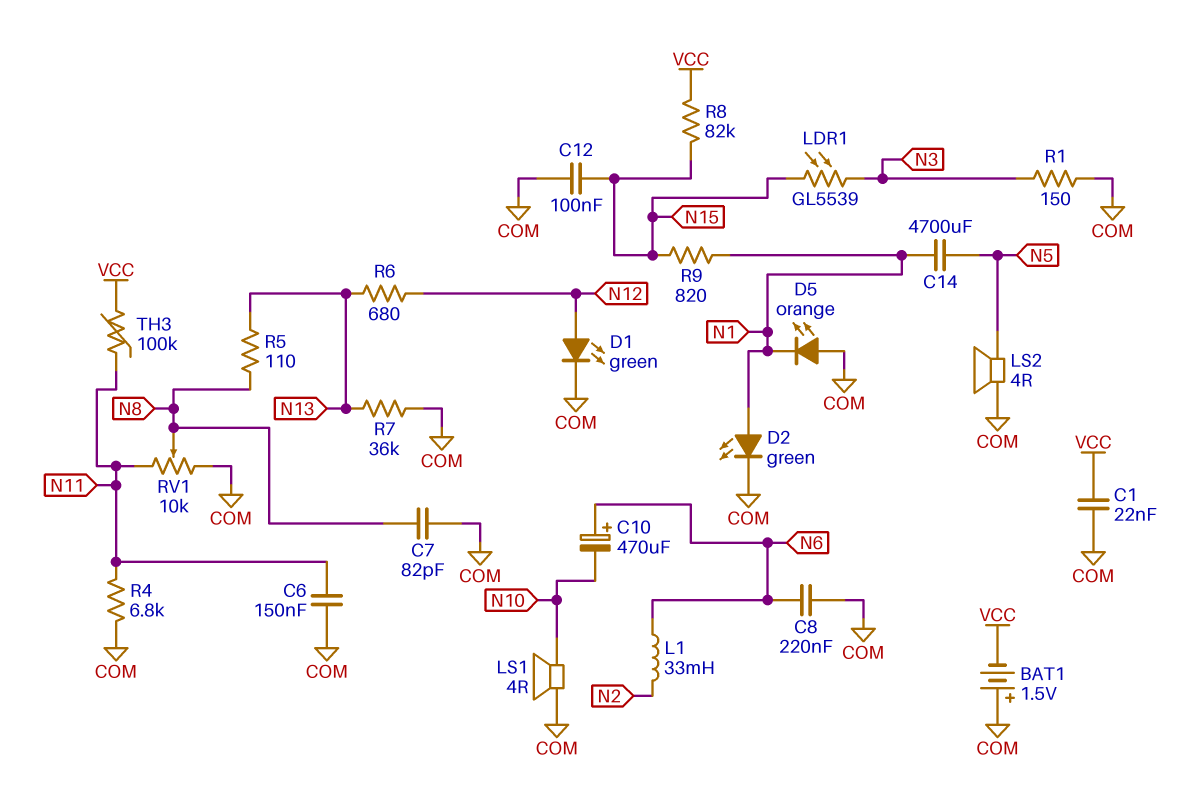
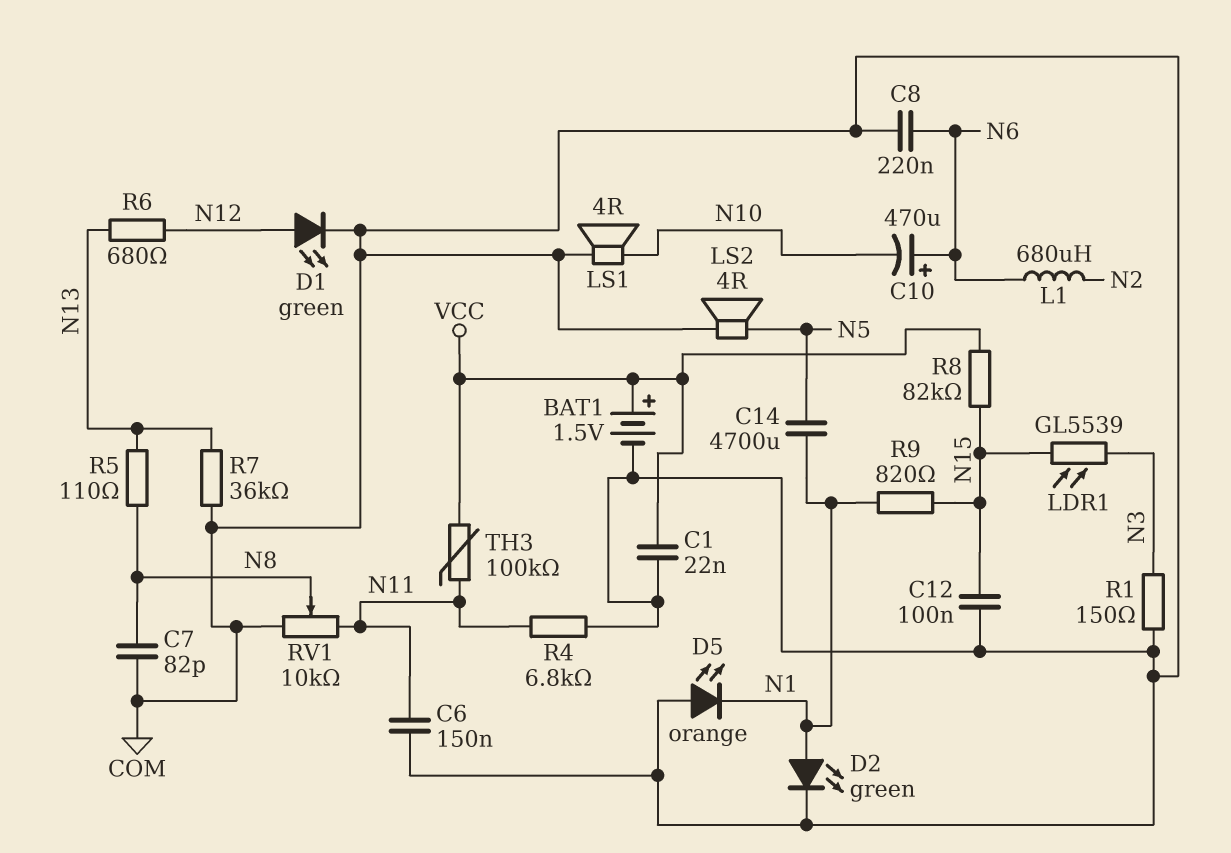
BAT1: 1.5V (plus COM, minus VCC) -> 1.5V (plus VCC, minus COM)
L1: 33mH (N2, N6) -> 680uH (N2, N6)

